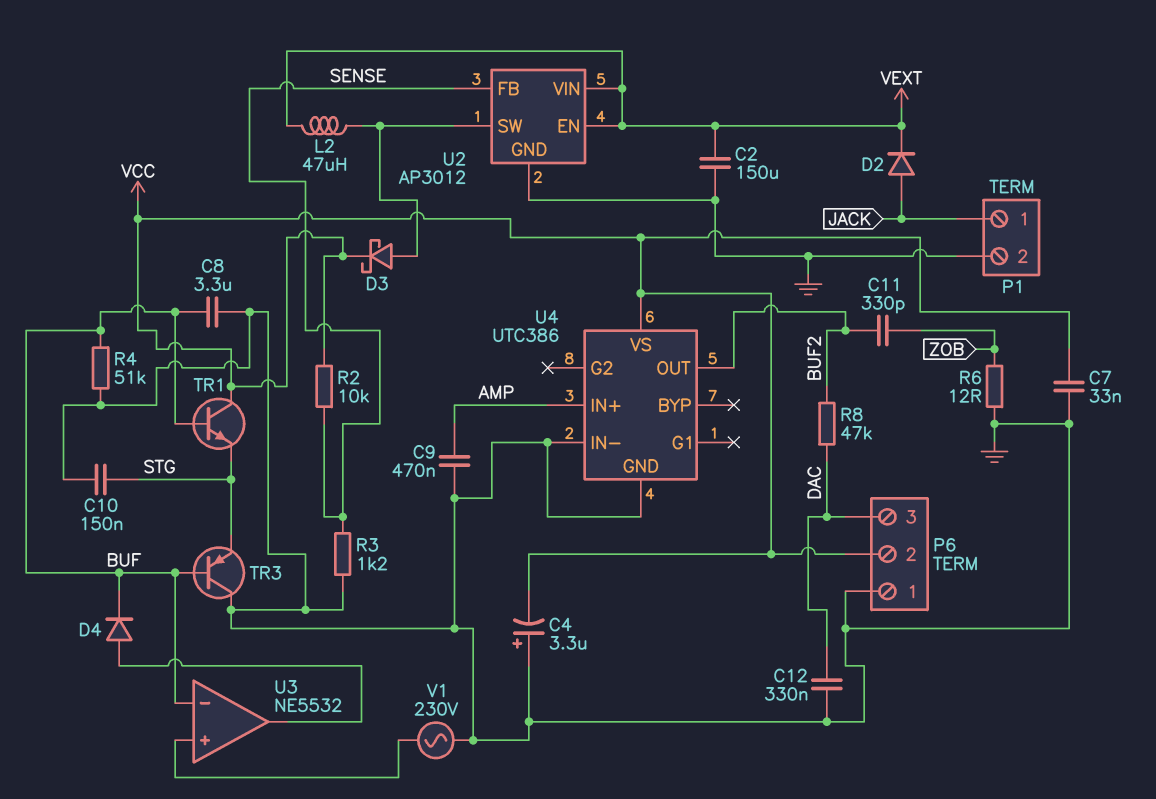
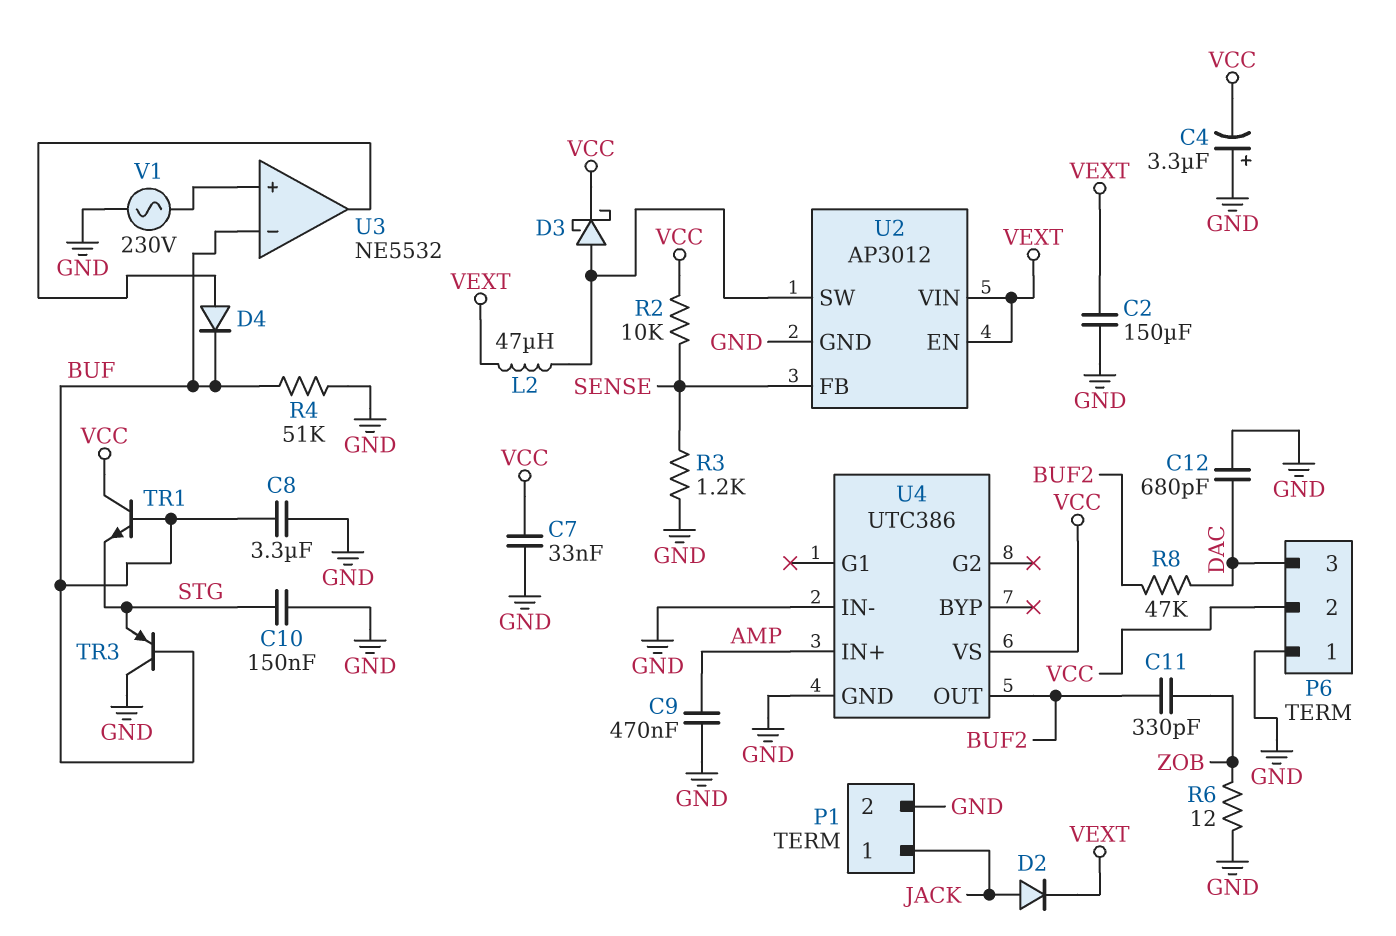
C12: 330nF (DAC, GND) -> 680pF (DAC, GND)

